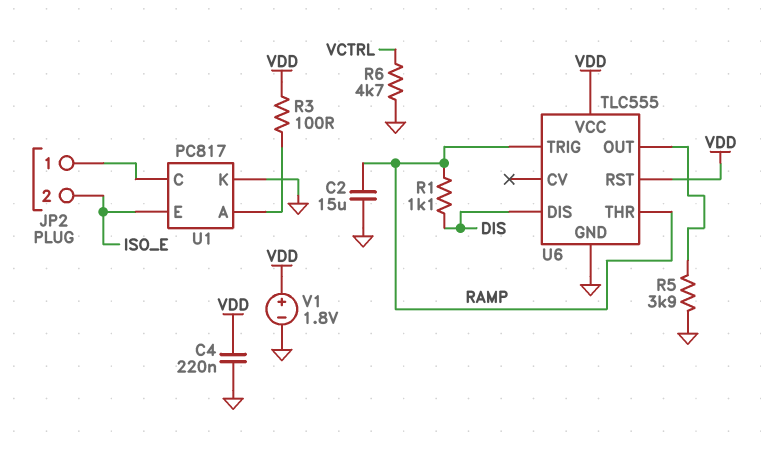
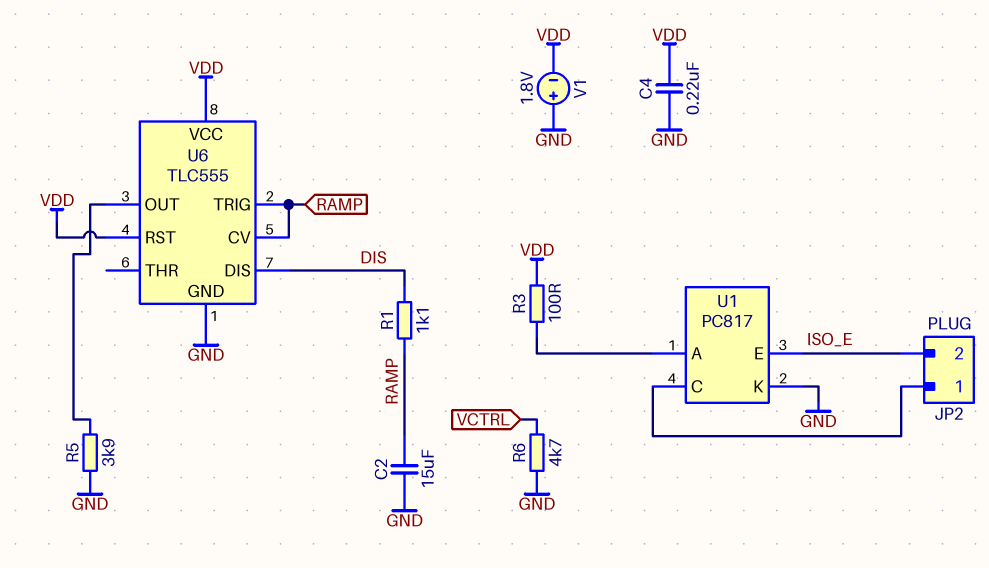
U6 pin CV: none -> RAMP
U6 pin THR: RAMP -> none
V1: 1.8V (plus VDD, minus GND) -> 1.8V (plus GND, minus VDD)

